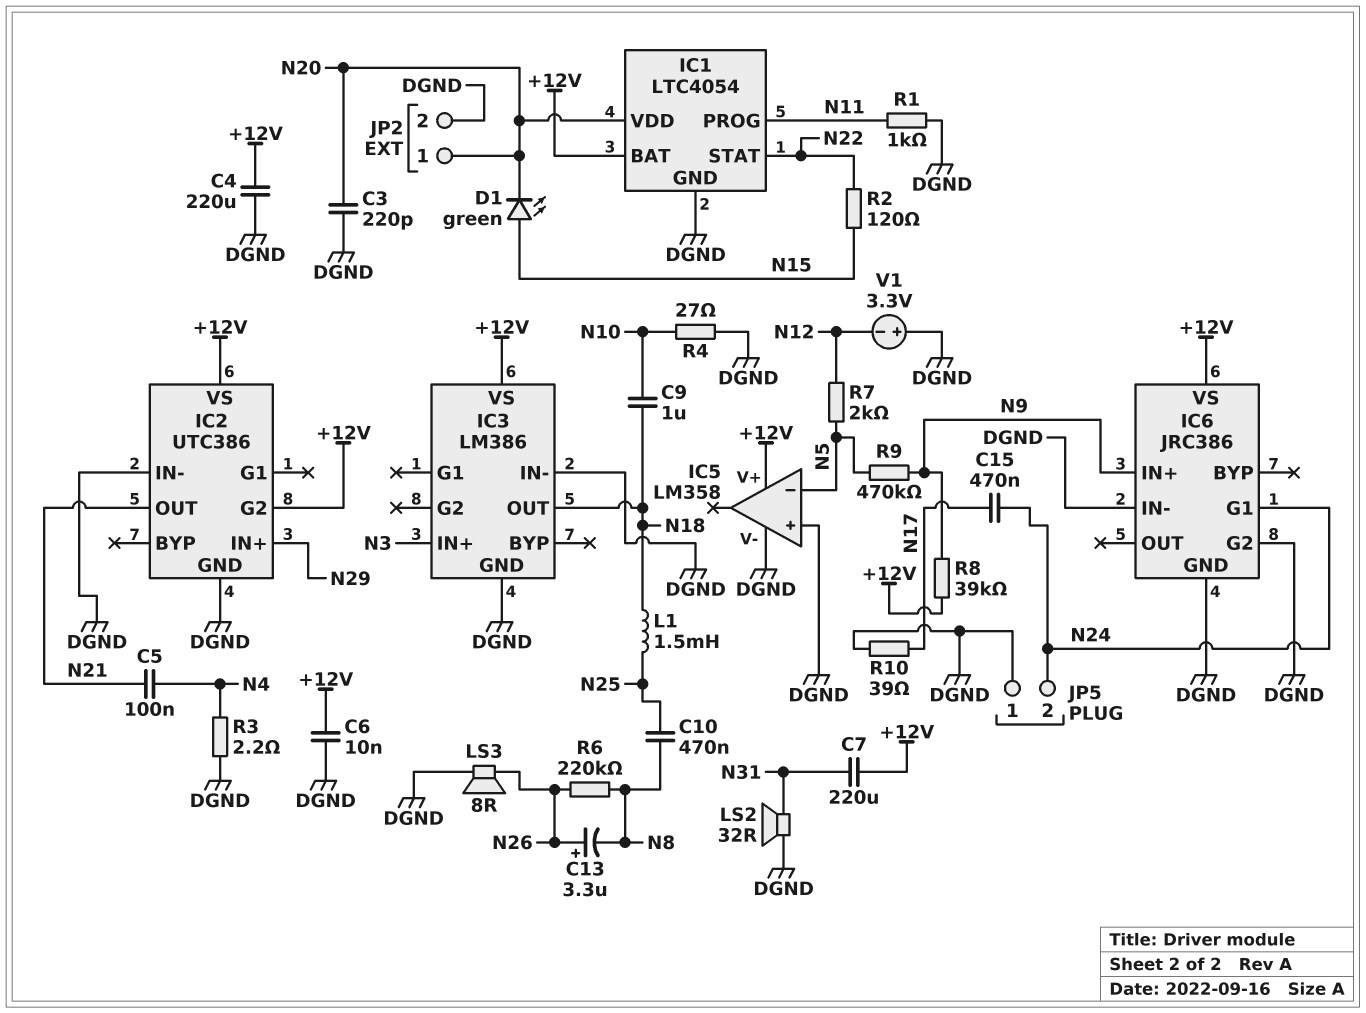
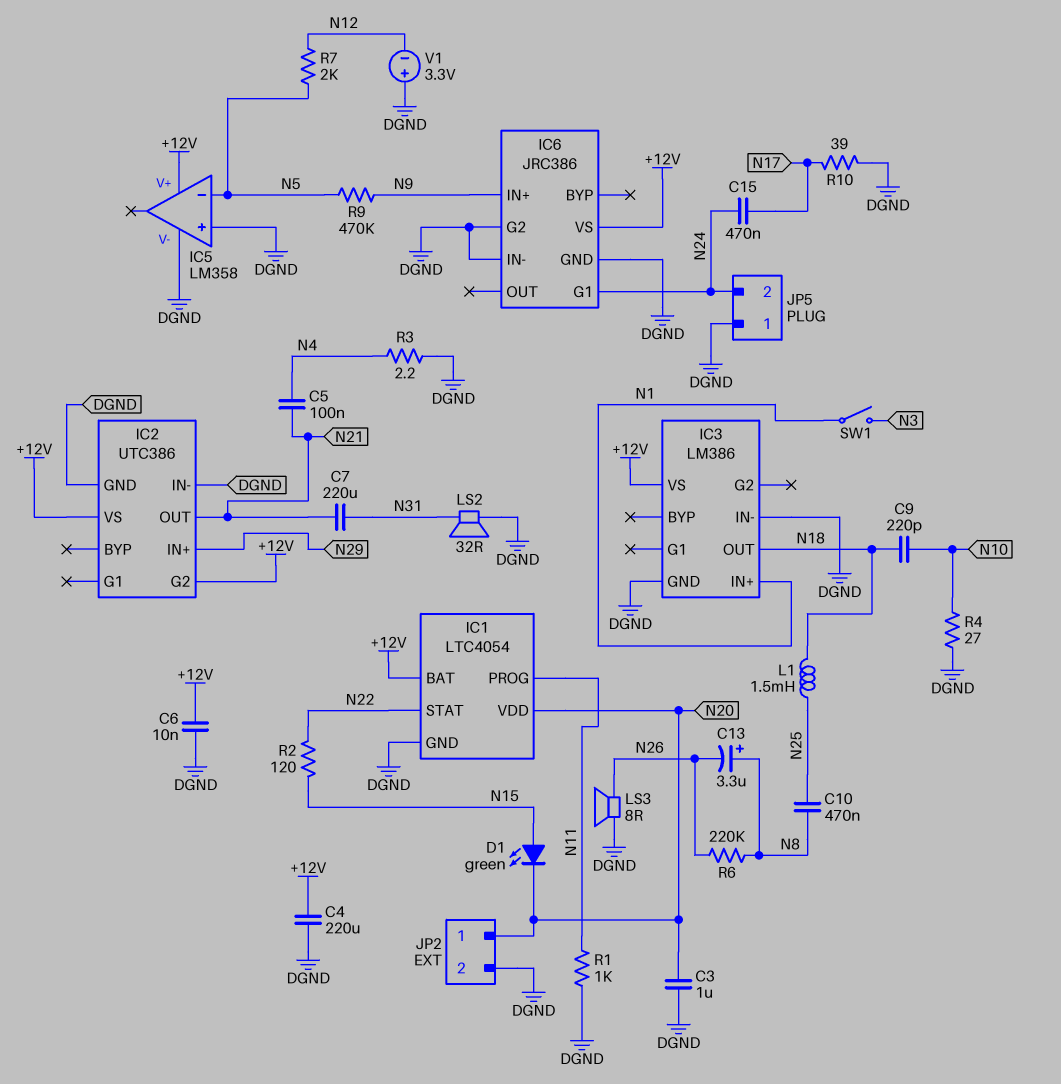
C3: 220pF (DGND, N20) -> 1uF (DGND, N20)
C7: 220uF (+12V, N31) -> 220uF (N21, N31)
C9: 1uF (N10, N18) -> 220pF (N10, N18)
C13: 3.3uF (plus N26, minus N8) -> 3.3uF (plus N8, minus N26)
IC3 pin IN+: N3 -> N1
R8: 39k (+12V, N9) -> none
SW1: none -> switch (N1, N3)

